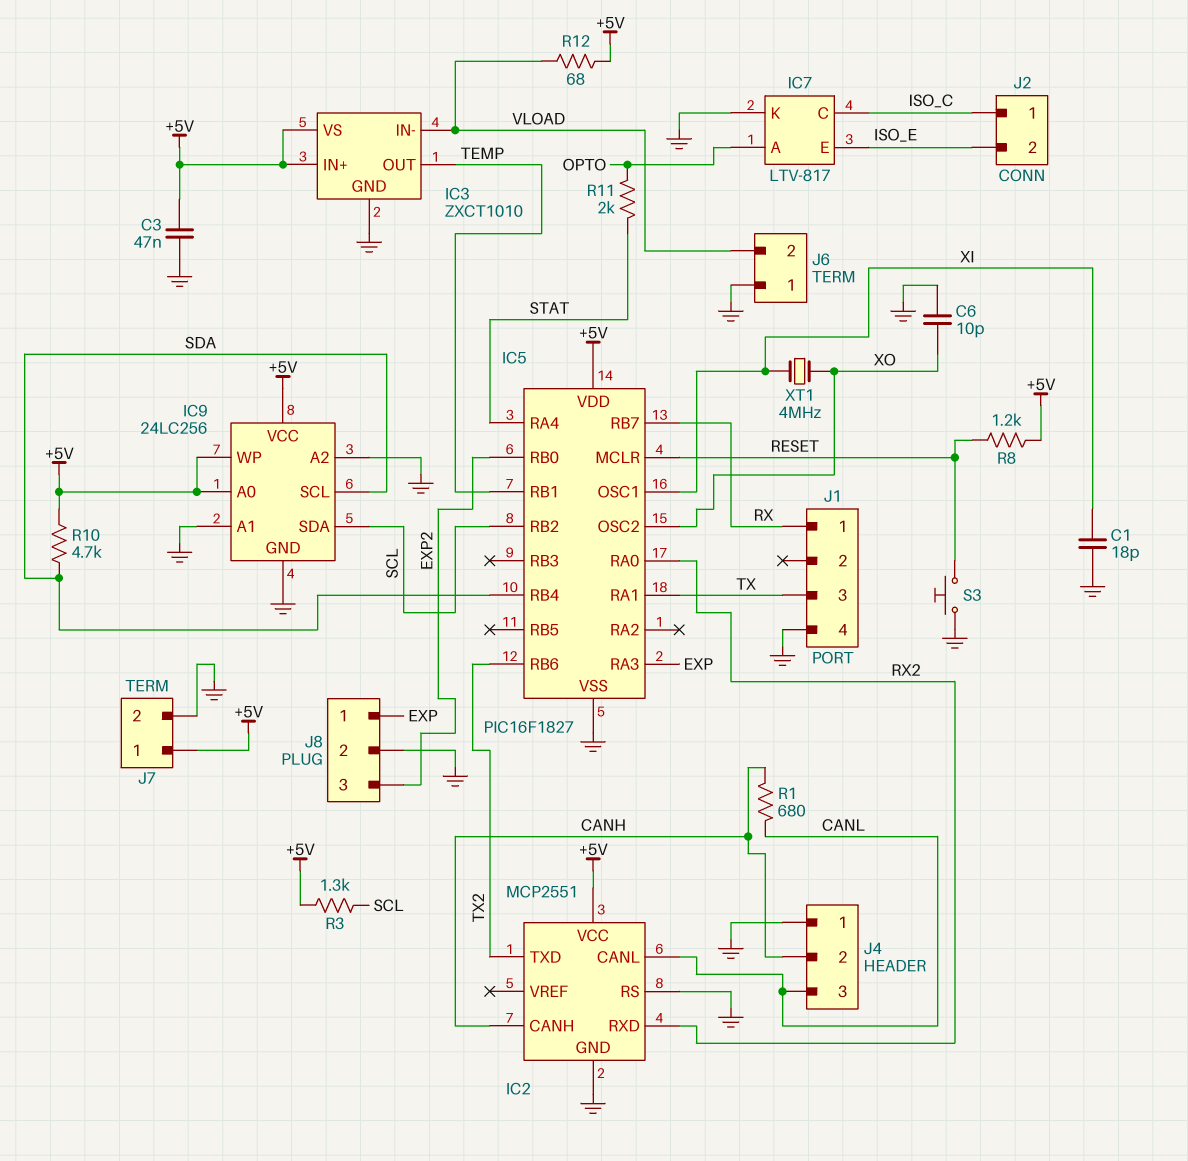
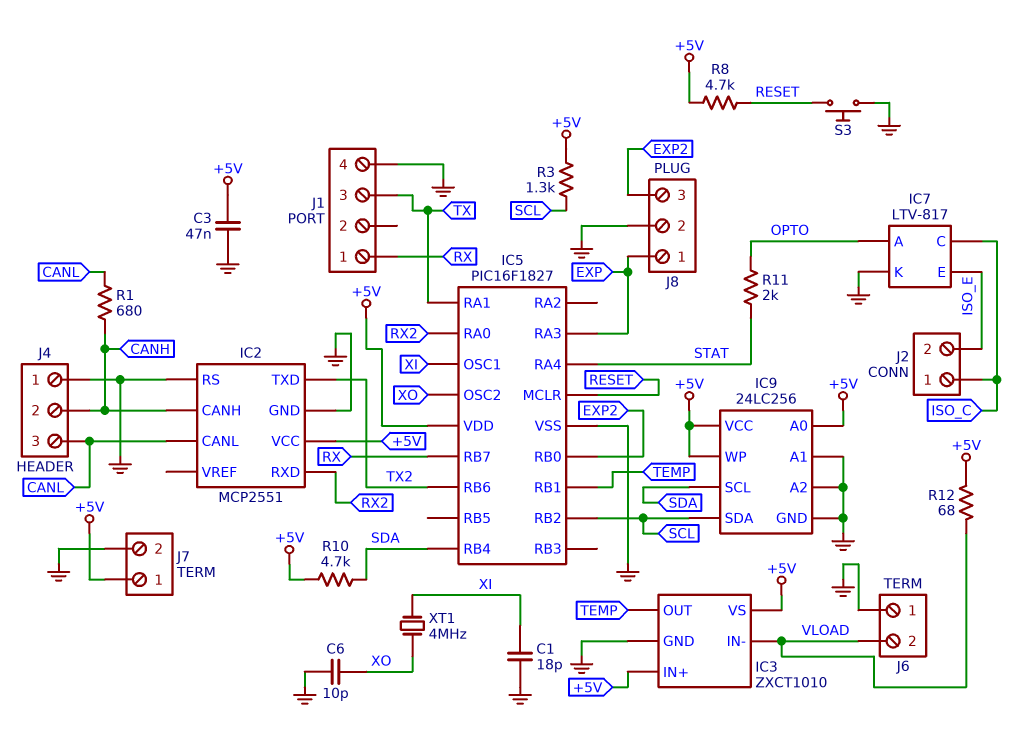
R8: 1.2k (+5V, RESET) -> 4.7k (+5V, RESET)

